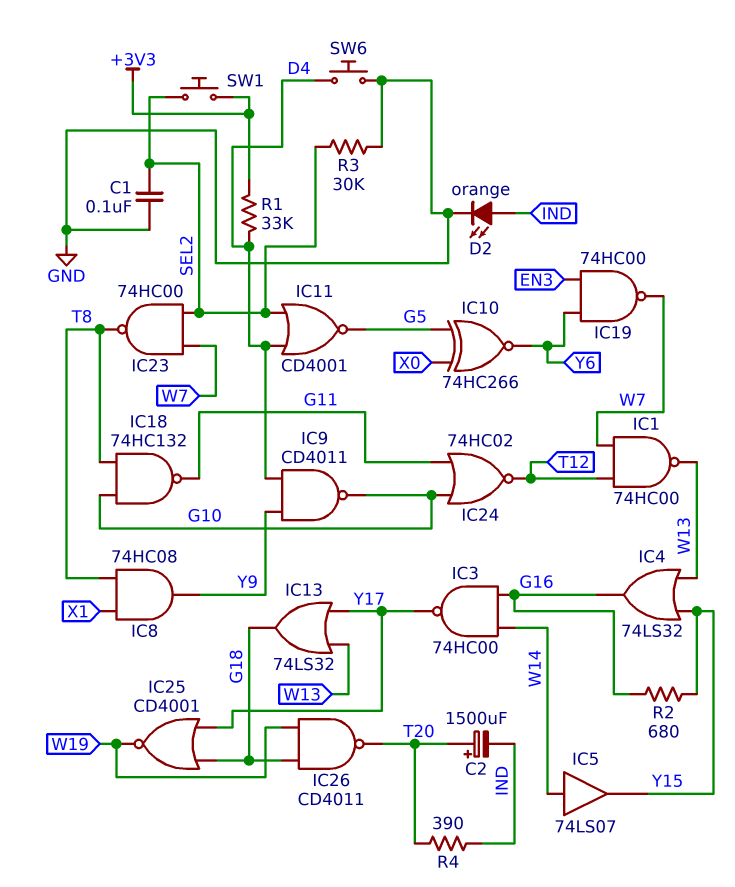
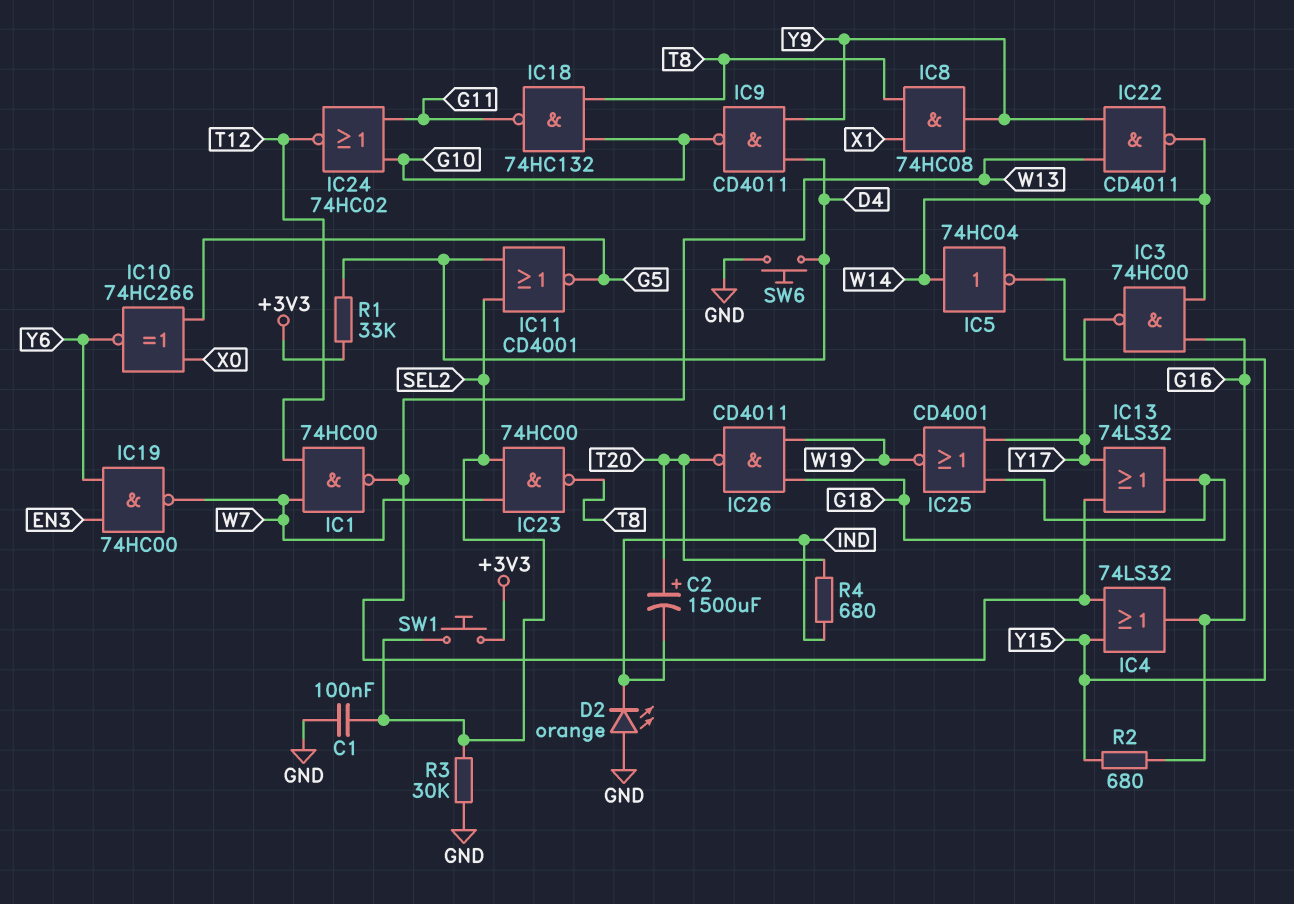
D2: LED orange (A IND, K GND) -> LED orange (A GND, K IND)
IC5: buffer 74LS07 (in W14, out Y15) -> NOT 74HC04 (in W14, out Y15)
IC22: none -> NAND CD4011 (in W13, in Y9, out W14)
R4: 390 (IND, T20) -> 680 (IND, T20)

